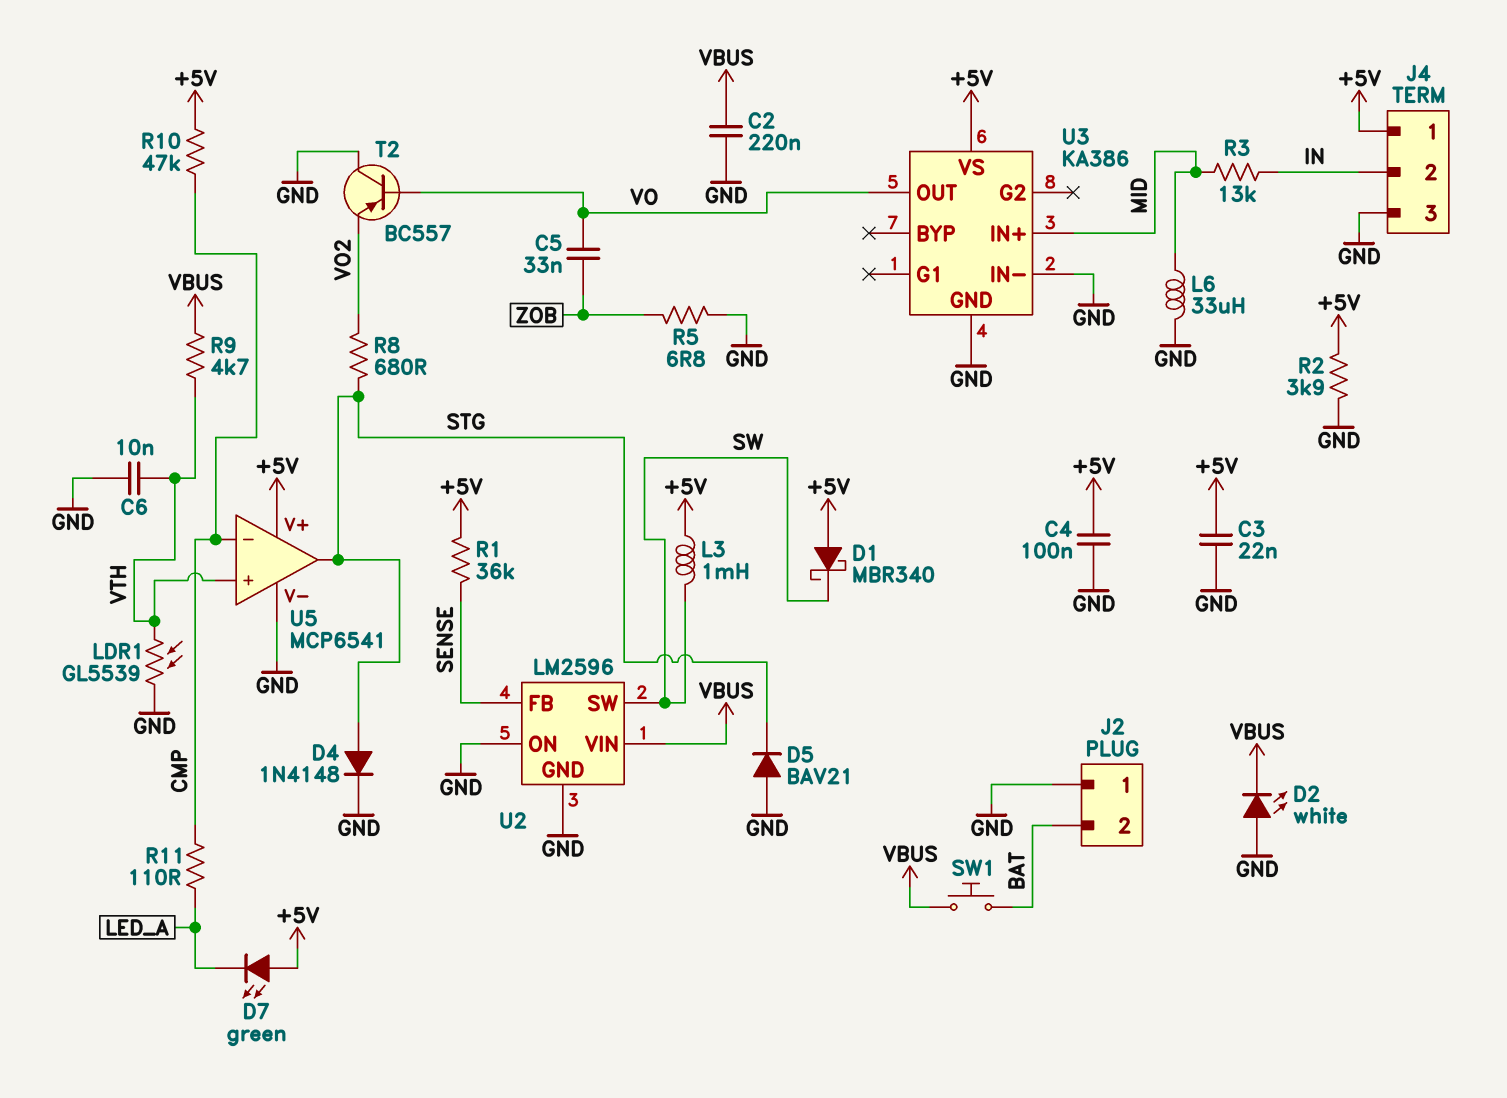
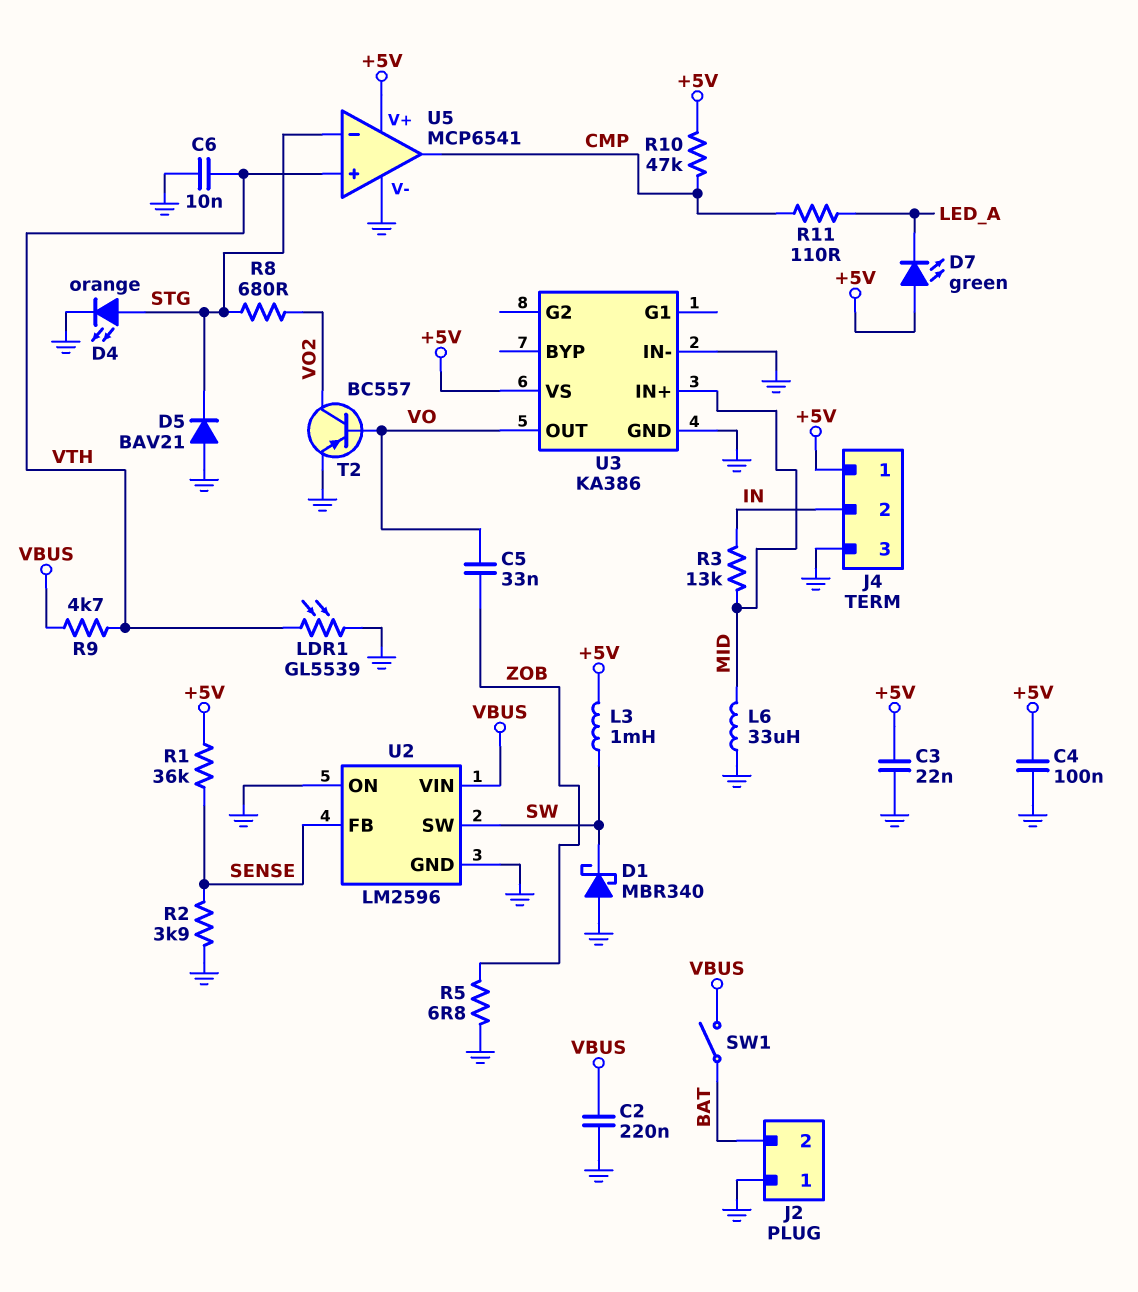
D1: schottky MBR340 (A +5V, K SW) -> schottky MBR340 (A GND, K SW)
D2: LED white (A GND, K VBUS) -> none
D4: diode 1N4148 (A STG, K GND) -> LED orange (A STG, K GND)
R2: 3.9k (+5V, GND) -> 3.9k (GND, SENSE)
SW1: button (BAT, VBUS) -> switch (BAT, VBUS)
T2: PNP BC557 (B VO, C GND, E VO2) -> PNP BC557 (B VO, C VO2, E GND)
U5 pin in-: CMP -> STG
U5 pin out: STG -> CMP

